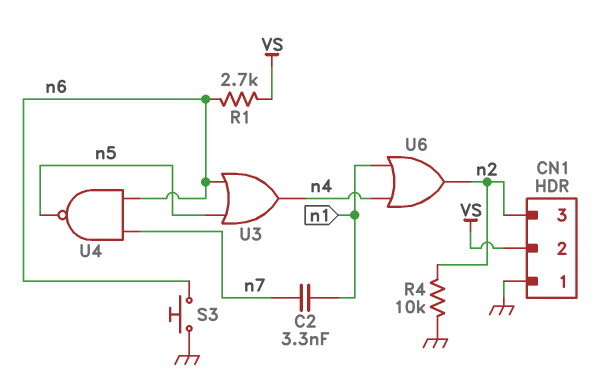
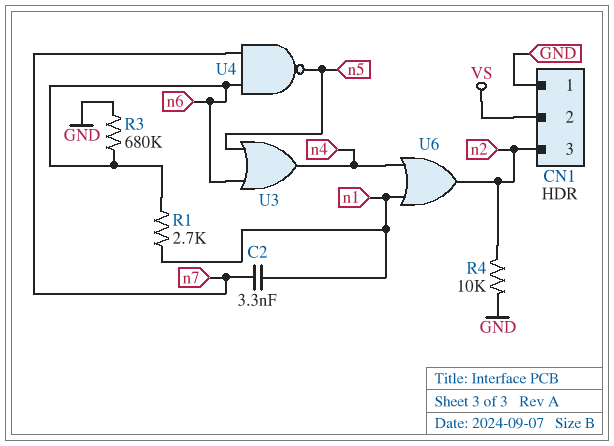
R1: 2.7k (VS, n6) -> 2.7k (n1, n6)
R3: none -> 680k (GND, n6)
S3: button (GND, n6) -> none

